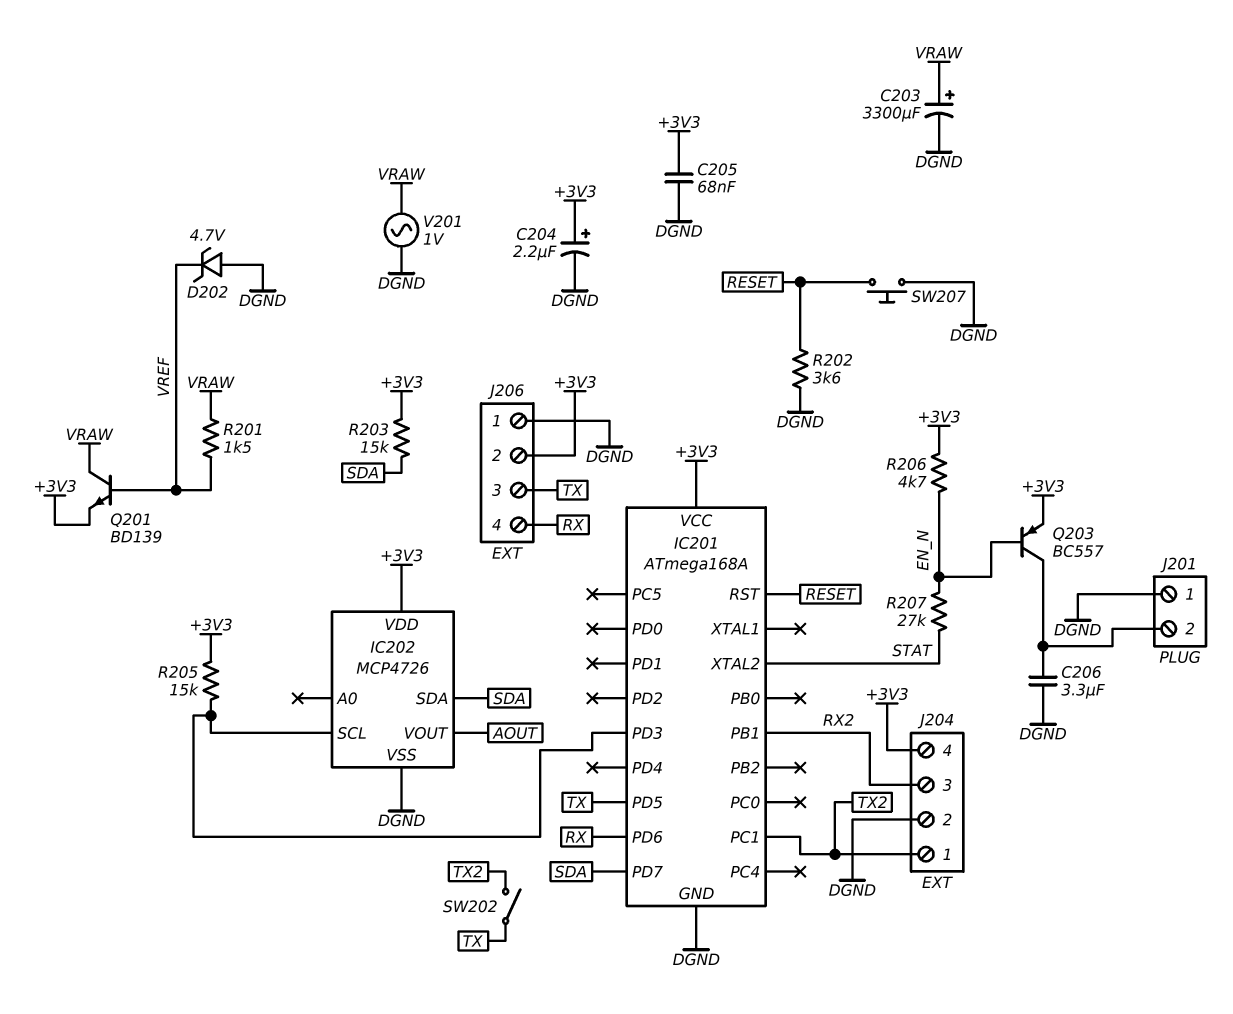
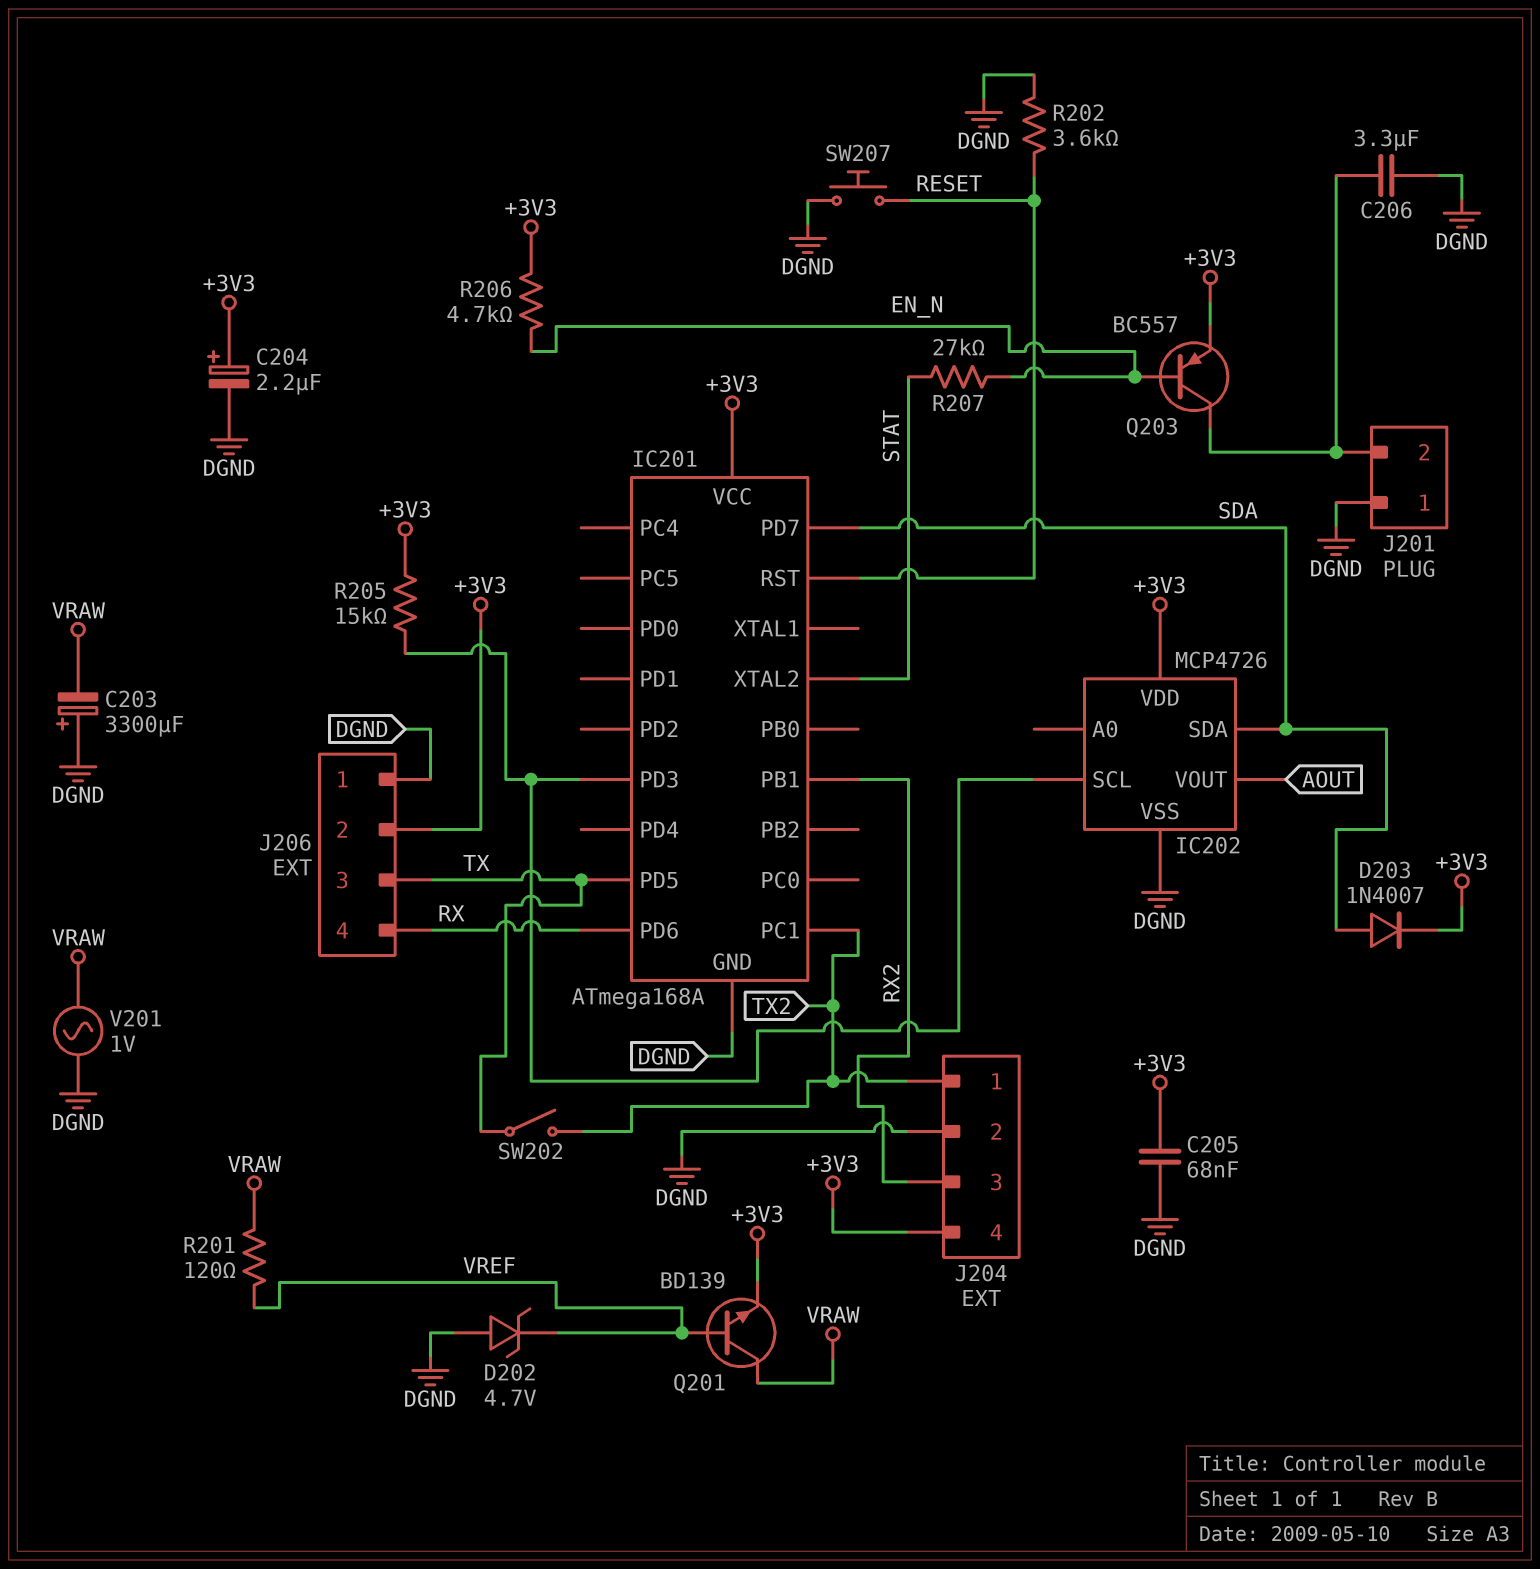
C203: 3300uF (plus VRAW, minus DGND) -> 3300uF (plus DGND, minus VRAW)
D203: none -> diode 1N4007 (A SDA, K +3V3)
R201: 1.5k (VRAW, VREF) -> 120 (VRAW, VREF)
R203: 15k (+3V3, SDA) -> none

